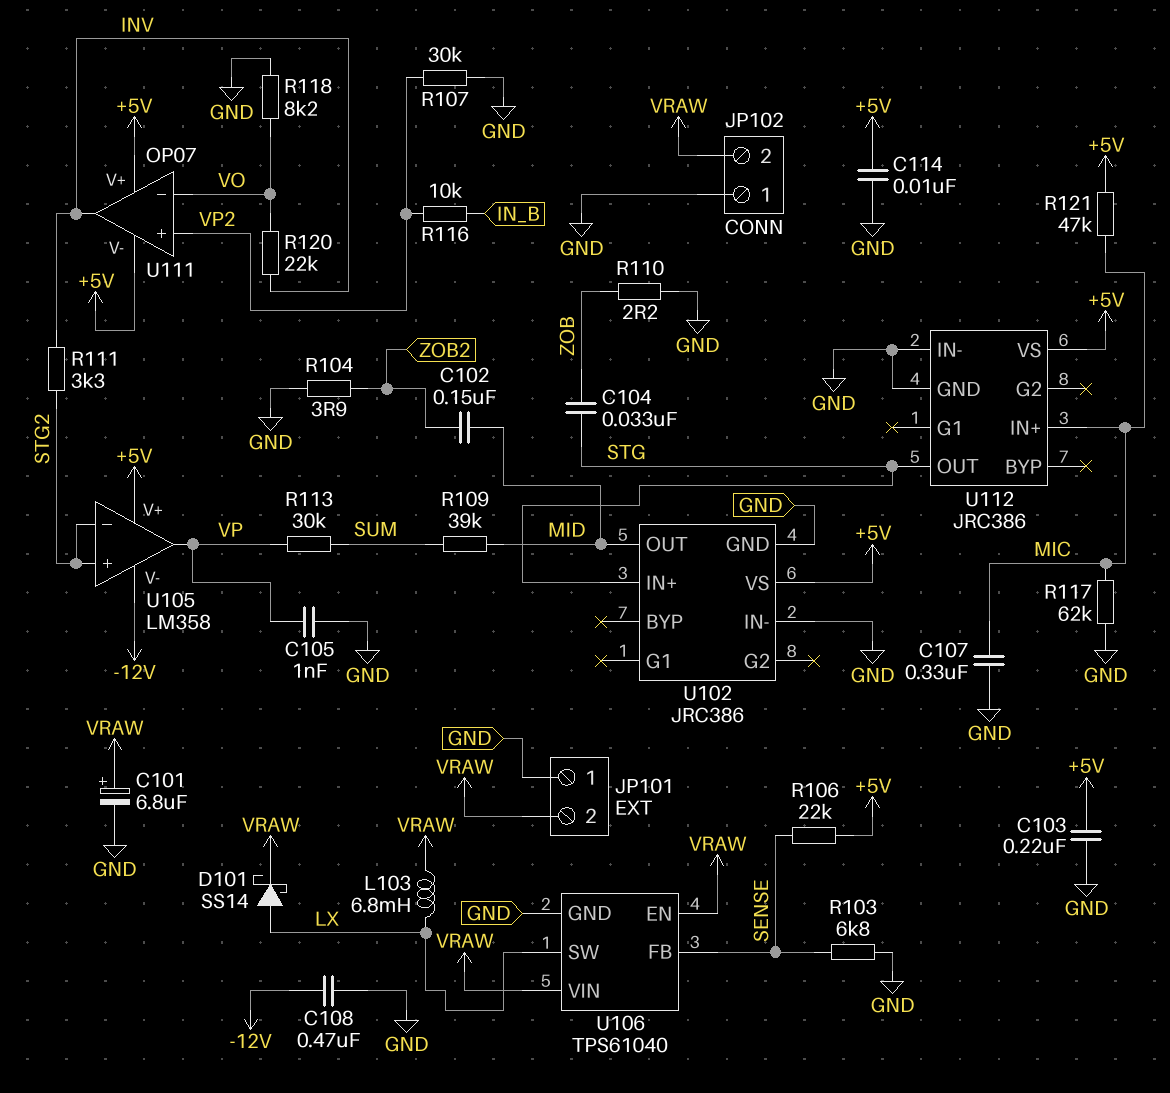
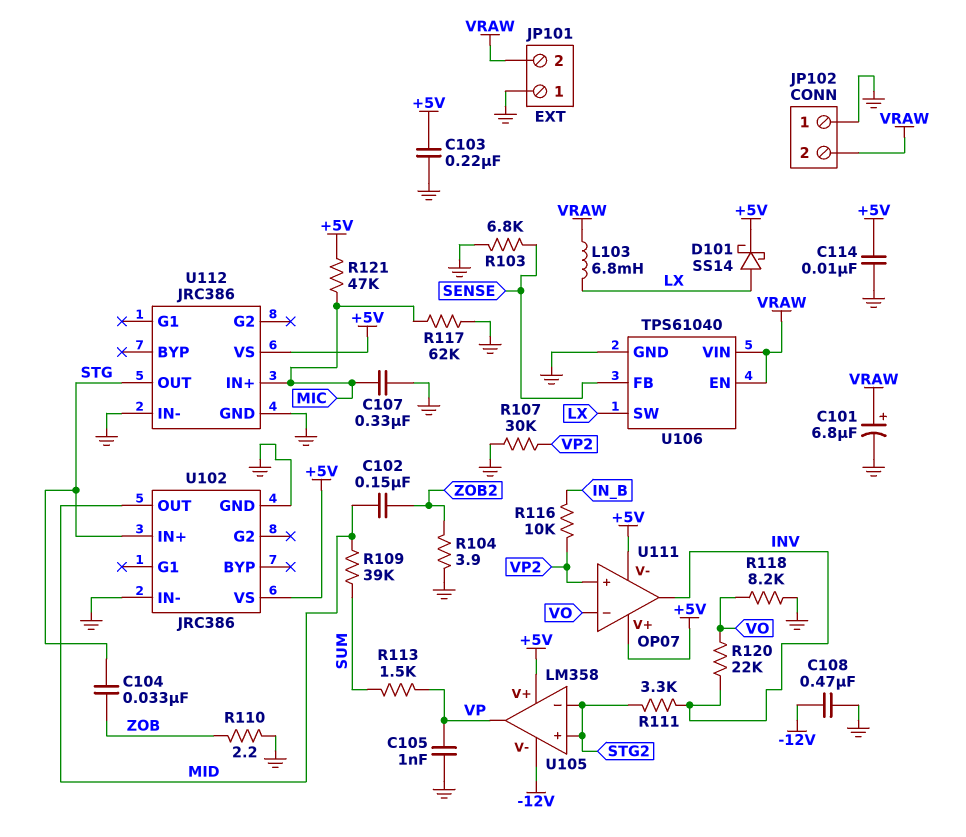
D101: schottky SS14 (A LX, K VRAW) -> schottky SS14 (A LX, K +5V)
R106: 22k (+5V, SENSE) -> none
R113: 30k (SUM, VP) -> 1.5k (SUM, VP)

